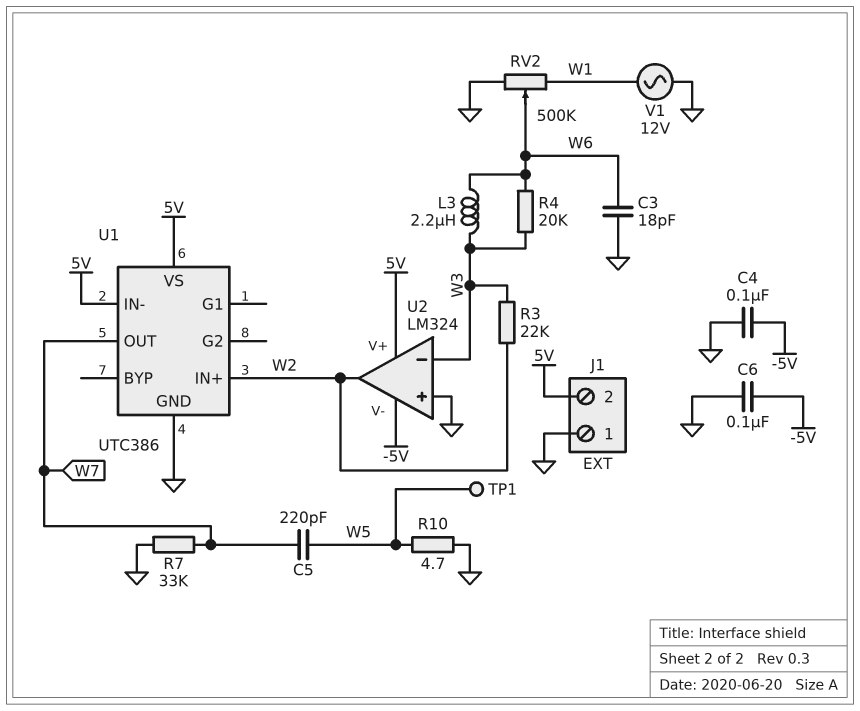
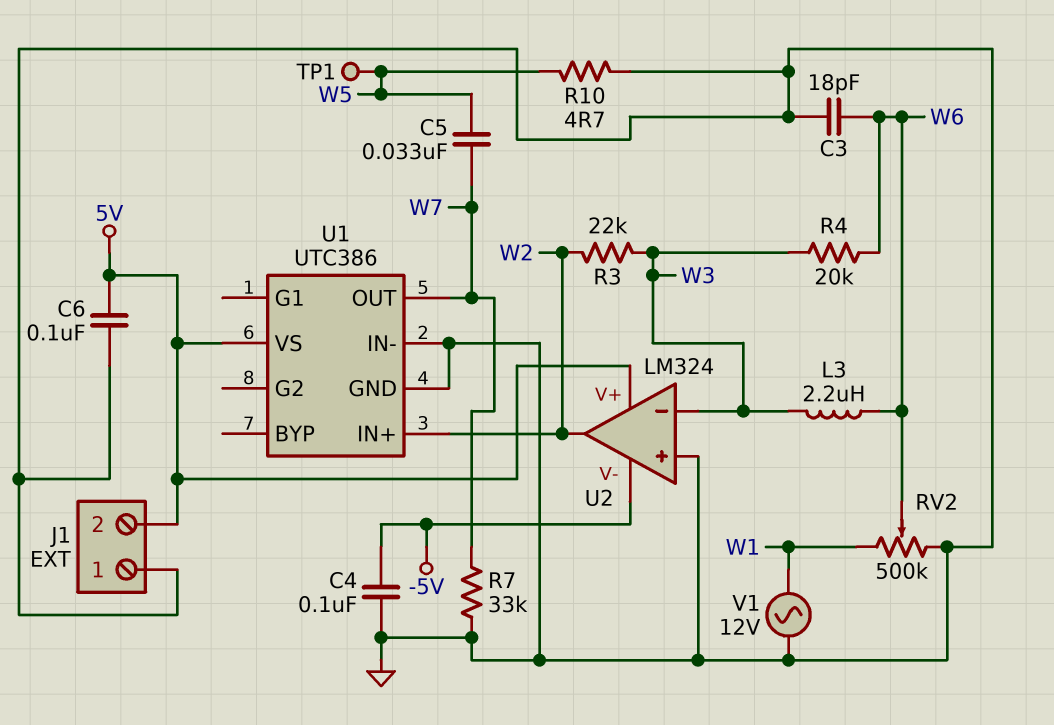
C5: 220pF (W5, W7) -> 33nF (W5, W7)
C6: 100nF (-5V, GND) -> 100nF (5V, GND)
U1 pin IN-: 5V -> GND

